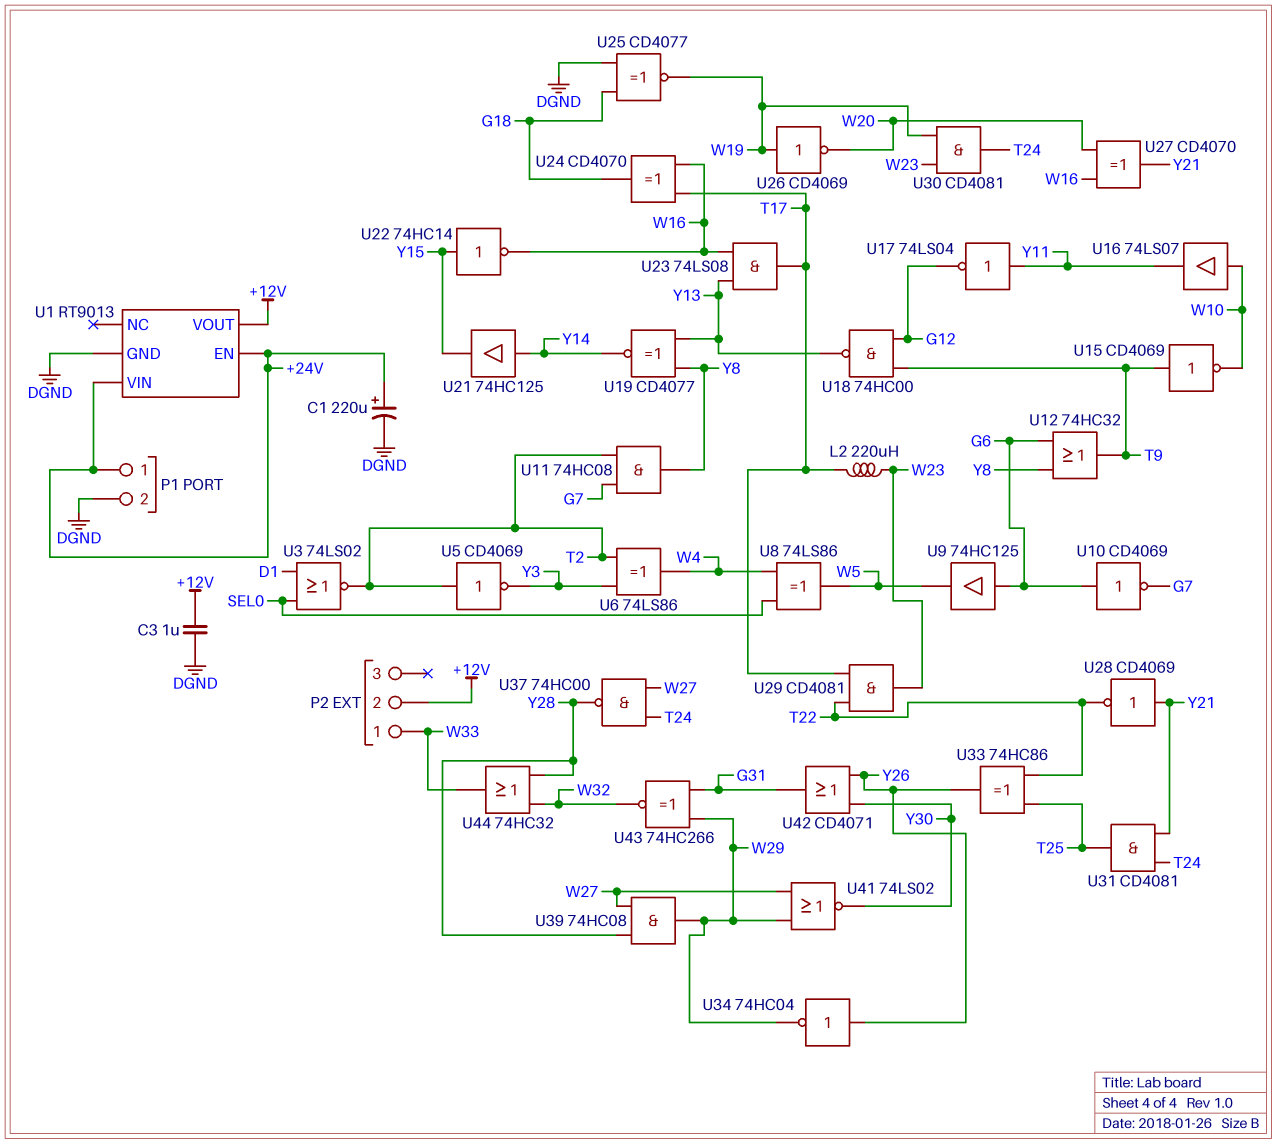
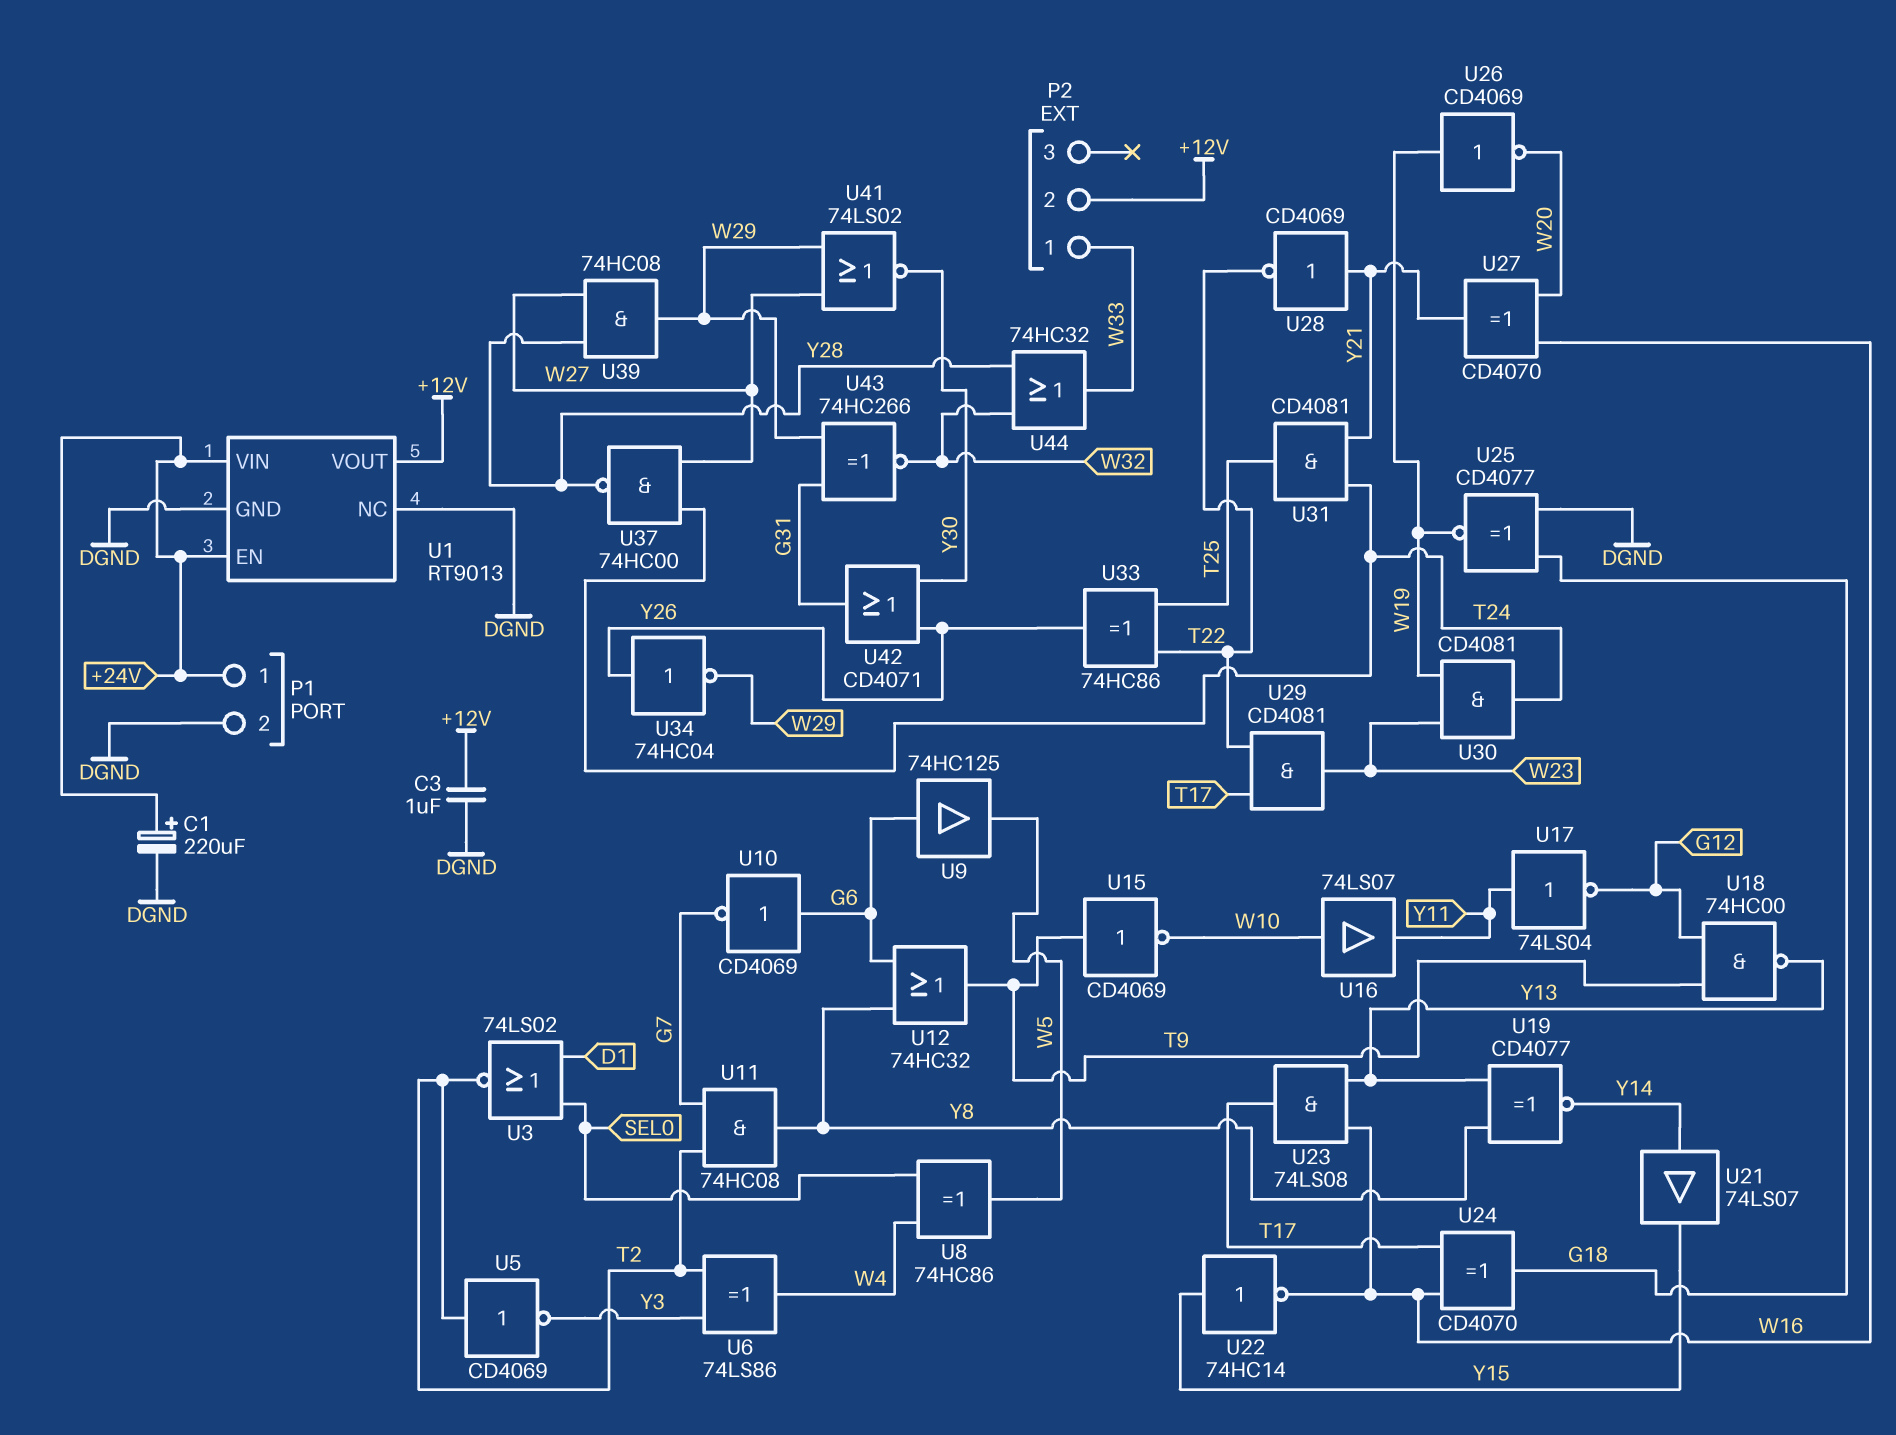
L2: 220uH (T17, W23) -> none
U1 pin NC: none -> DGND
U8: XOR 74LS86 (in SEL0, in W4, out W5) -> XOR 74HC86 (in SEL0, in W4, out W5)
U21: buffer 74HC125 (in Y14, out Y15) -> buffer 74LS07 (in Y14, out Y15)

